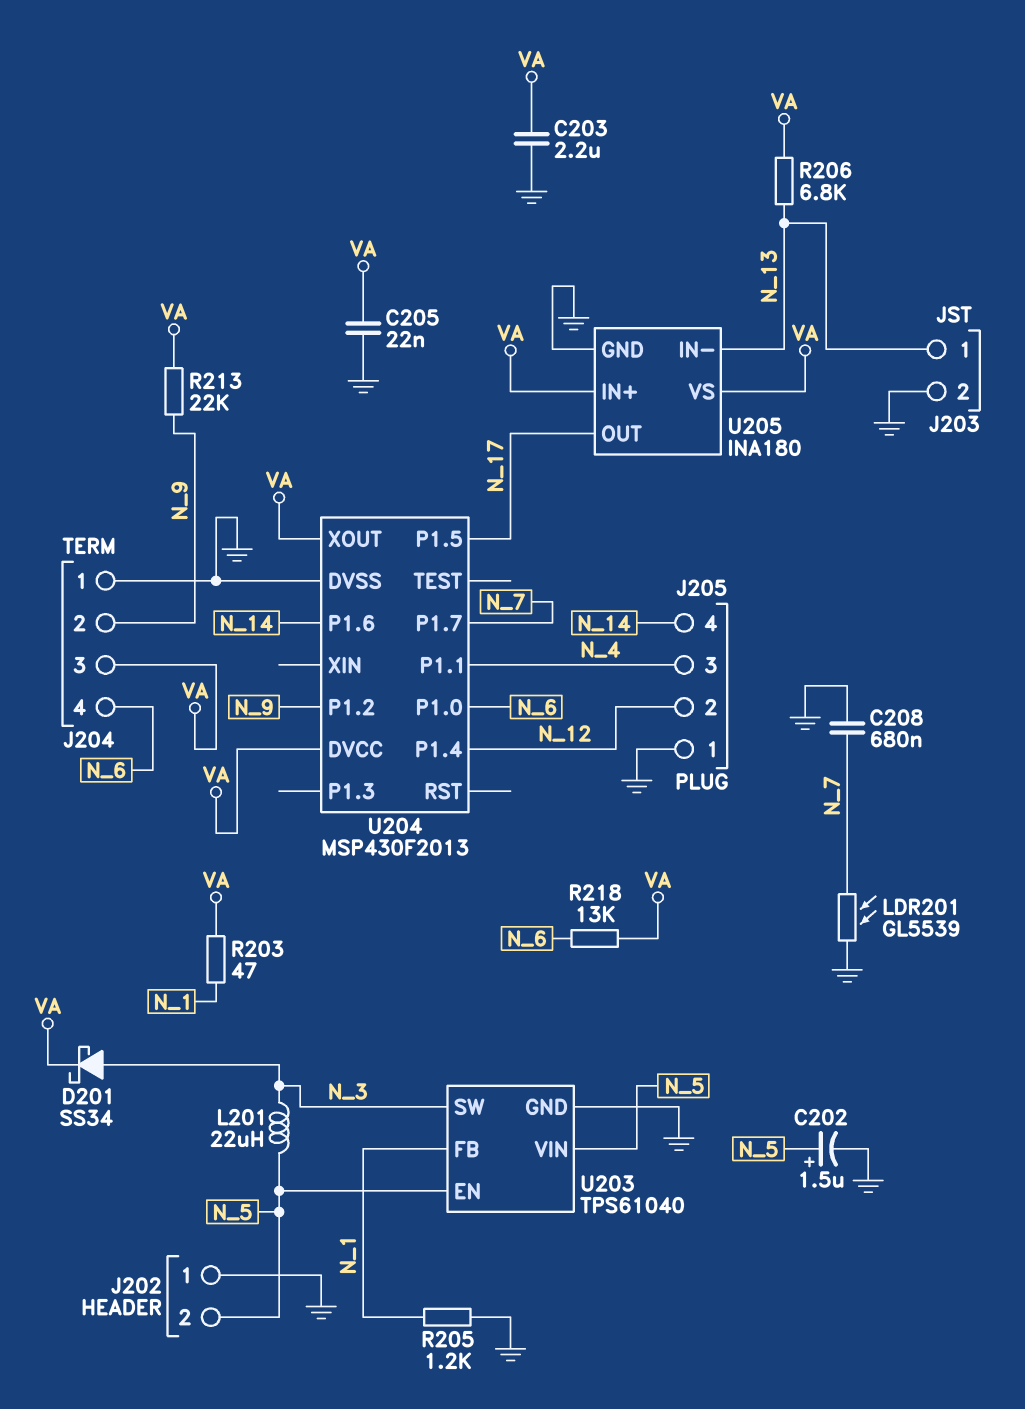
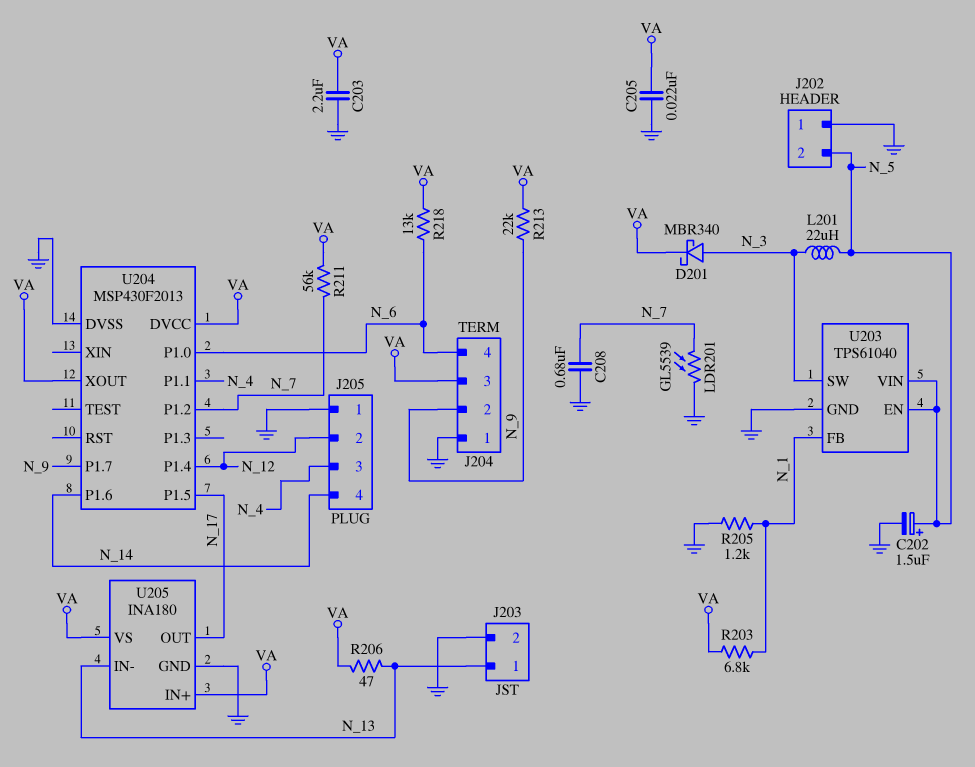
D201: schottky SS34 (A N_3, K VA) -> schottky MBR340 (A N_3, K VA)
R203: 47 (N_1, VA) -> 6.8k (N_1, VA)
R206: 6.8k (N_13, VA) -> 47 (N_13, VA)
R211: none -> 56k (N_7, VA)
U204 pin P1.2: N_9 -> N_7
U204 pin P1.7: N_7 -> N_9

